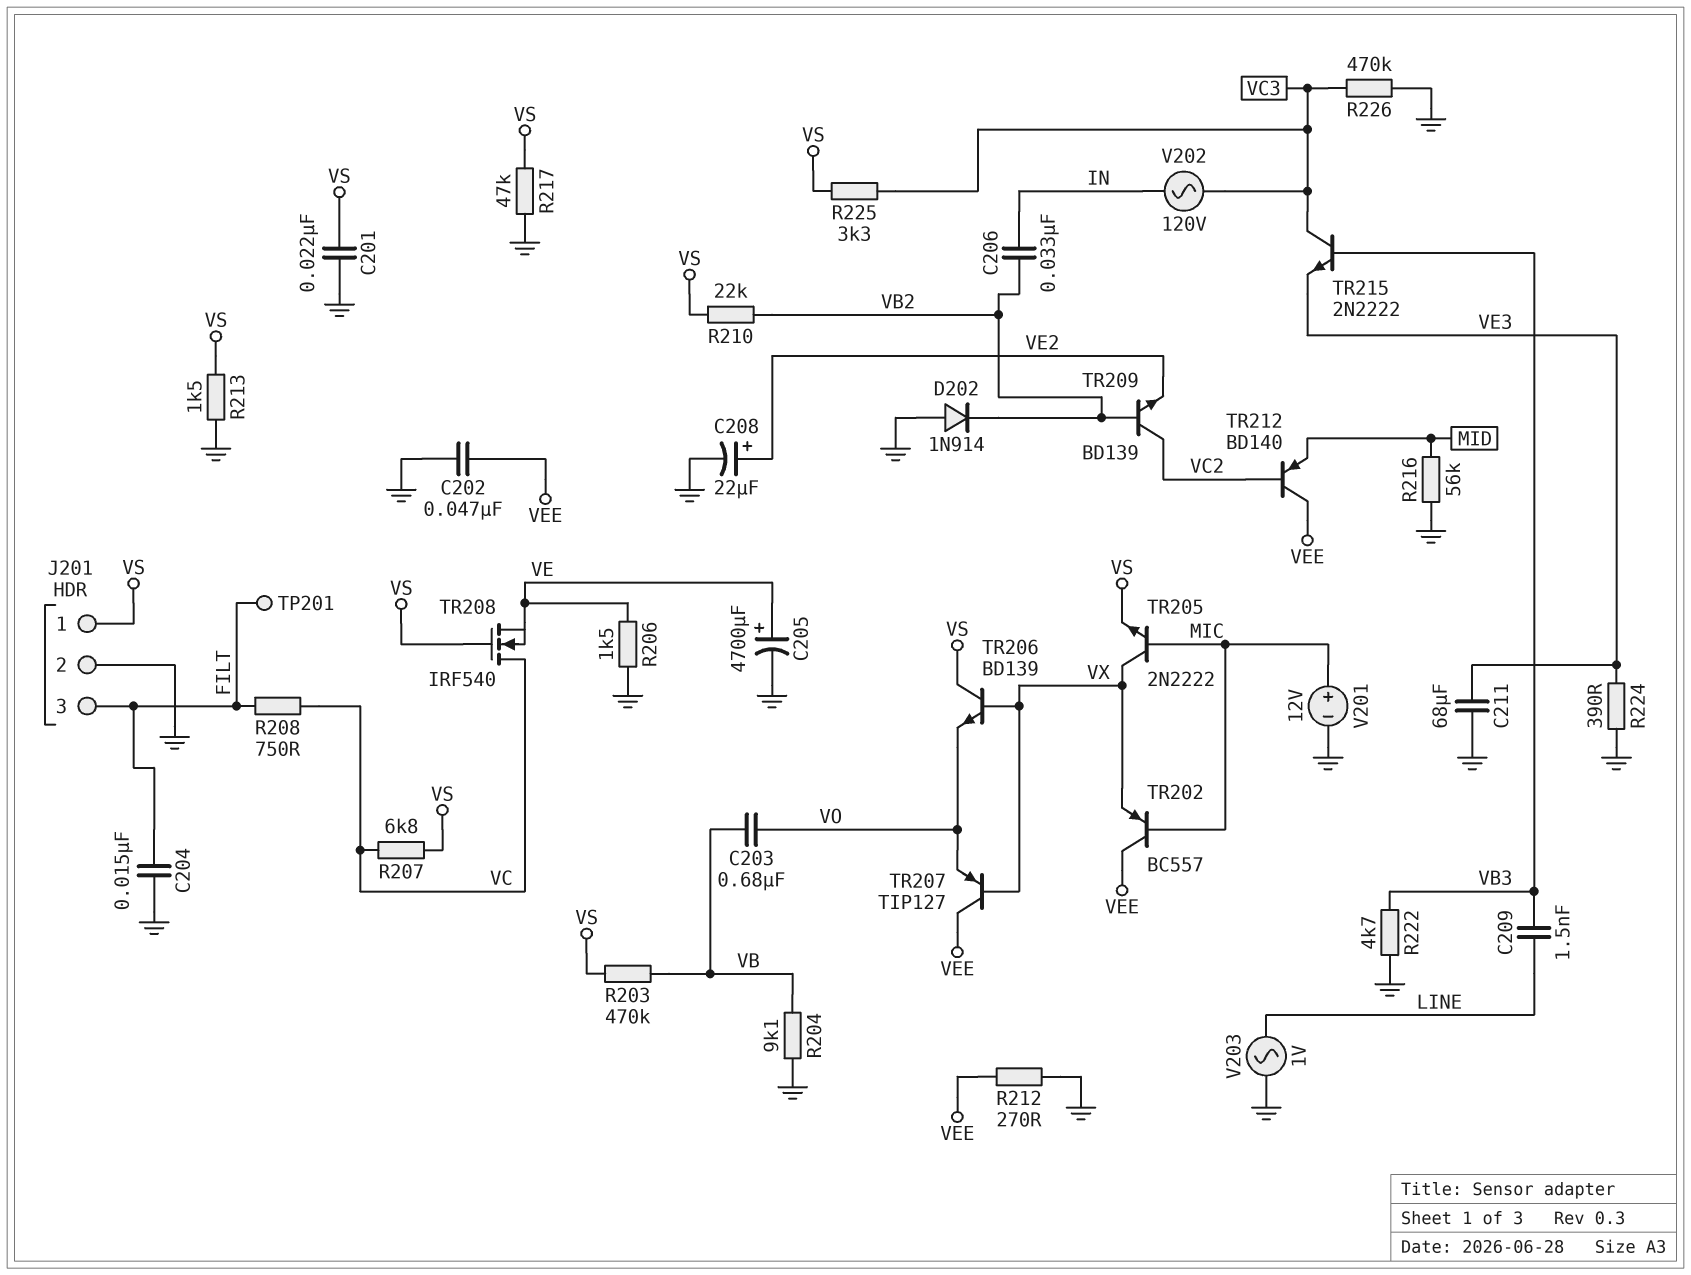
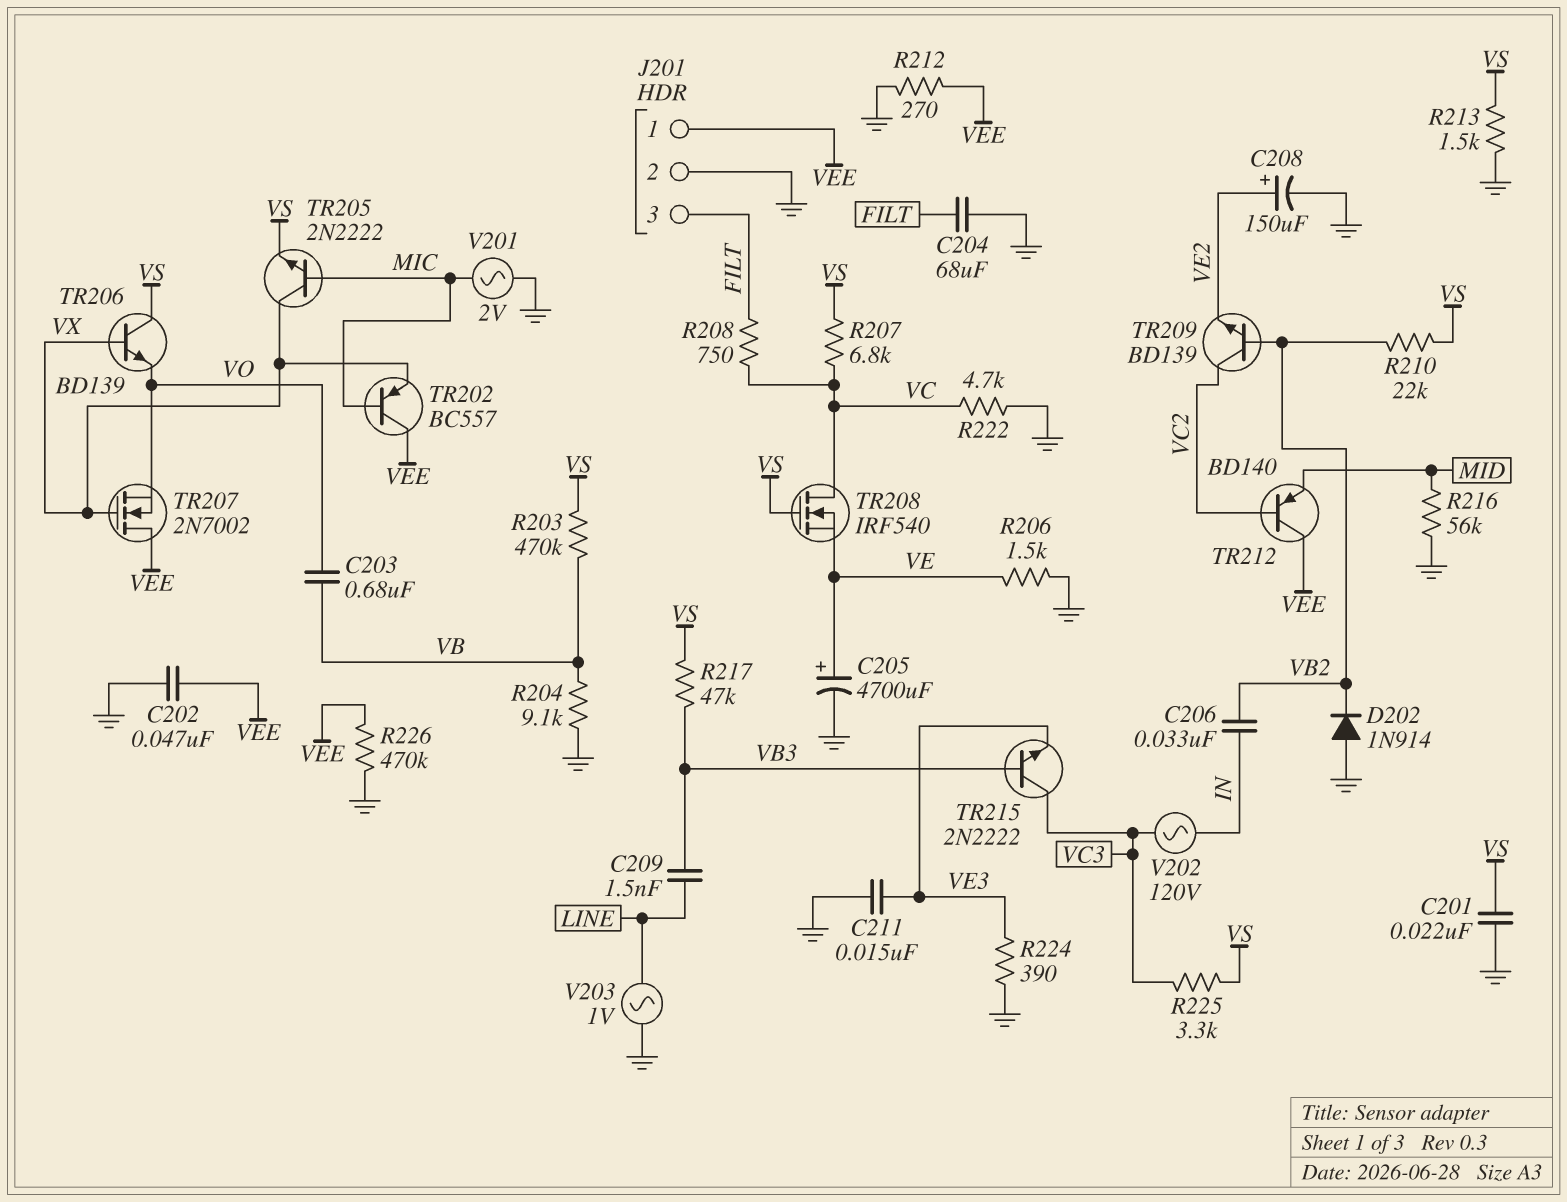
C204: 15nF (FILT, GND) -> 68uF (FILT, GND)
C208: 22uF (plus VE2, minus GND) -> 150uF (plus VE2, minus GND)
C211: 68uF (GND, VE3) -> 15nF (GND, VE3)
J201 pin 1: VS -> VEE
R217: 47k (GND, VS) -> 47k (VB3, VS)
R222: 4.7k (GND, VB3) -> 4.7k (GND, VC)
R226: 470k (GND, VC3) -> 470k (GND, VEE)
TP201: test point (FILT) -> none
TR207: PNP TIP127 (B VX, C VEE, E VO) -> NMOS 2N7002 (G VX, D VEE, S VO)
V201: 12V (plus MIC, minus GND) -> AC 2V (GND, MIC)

